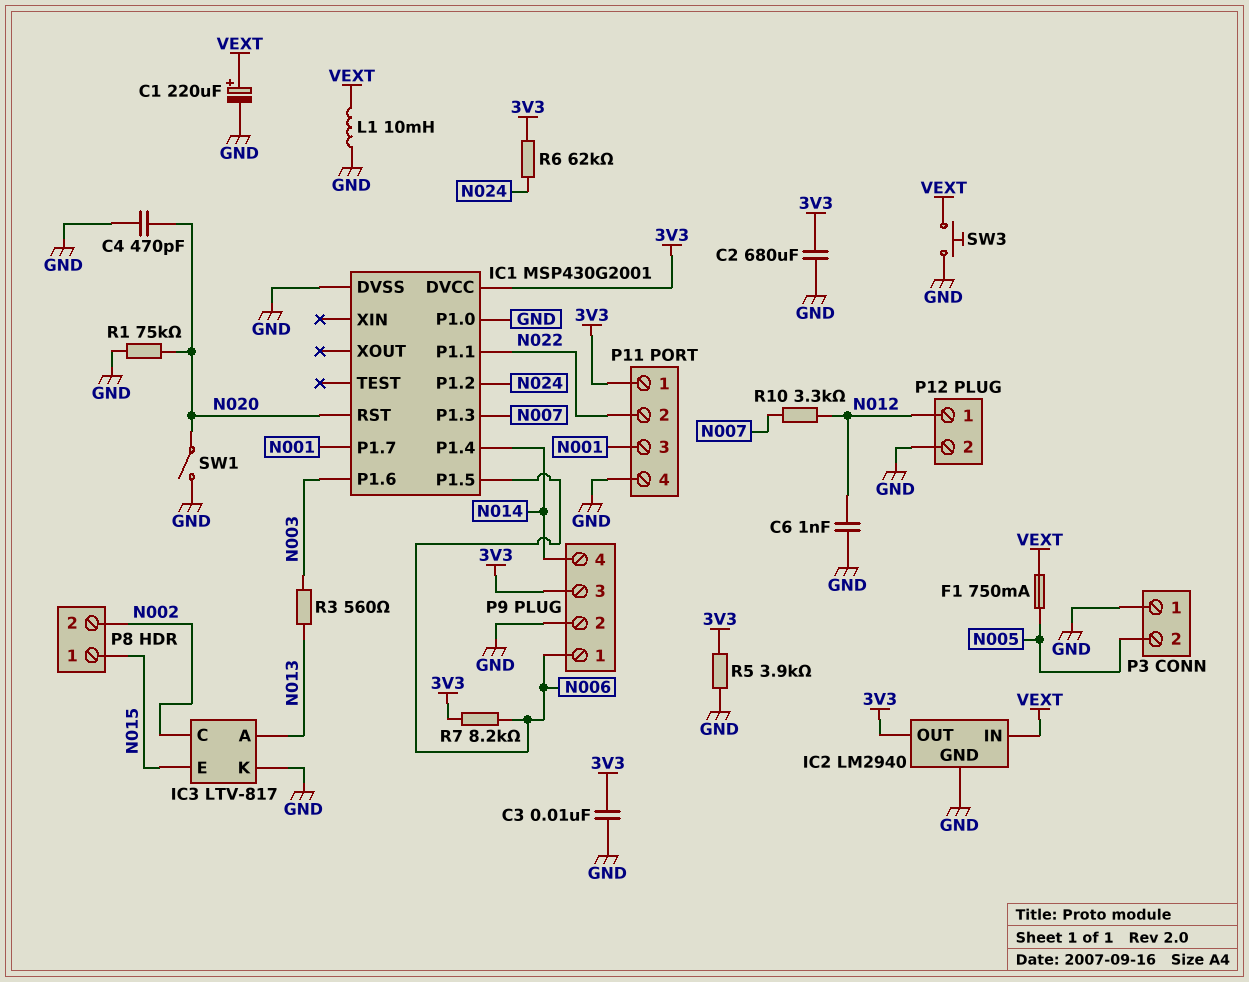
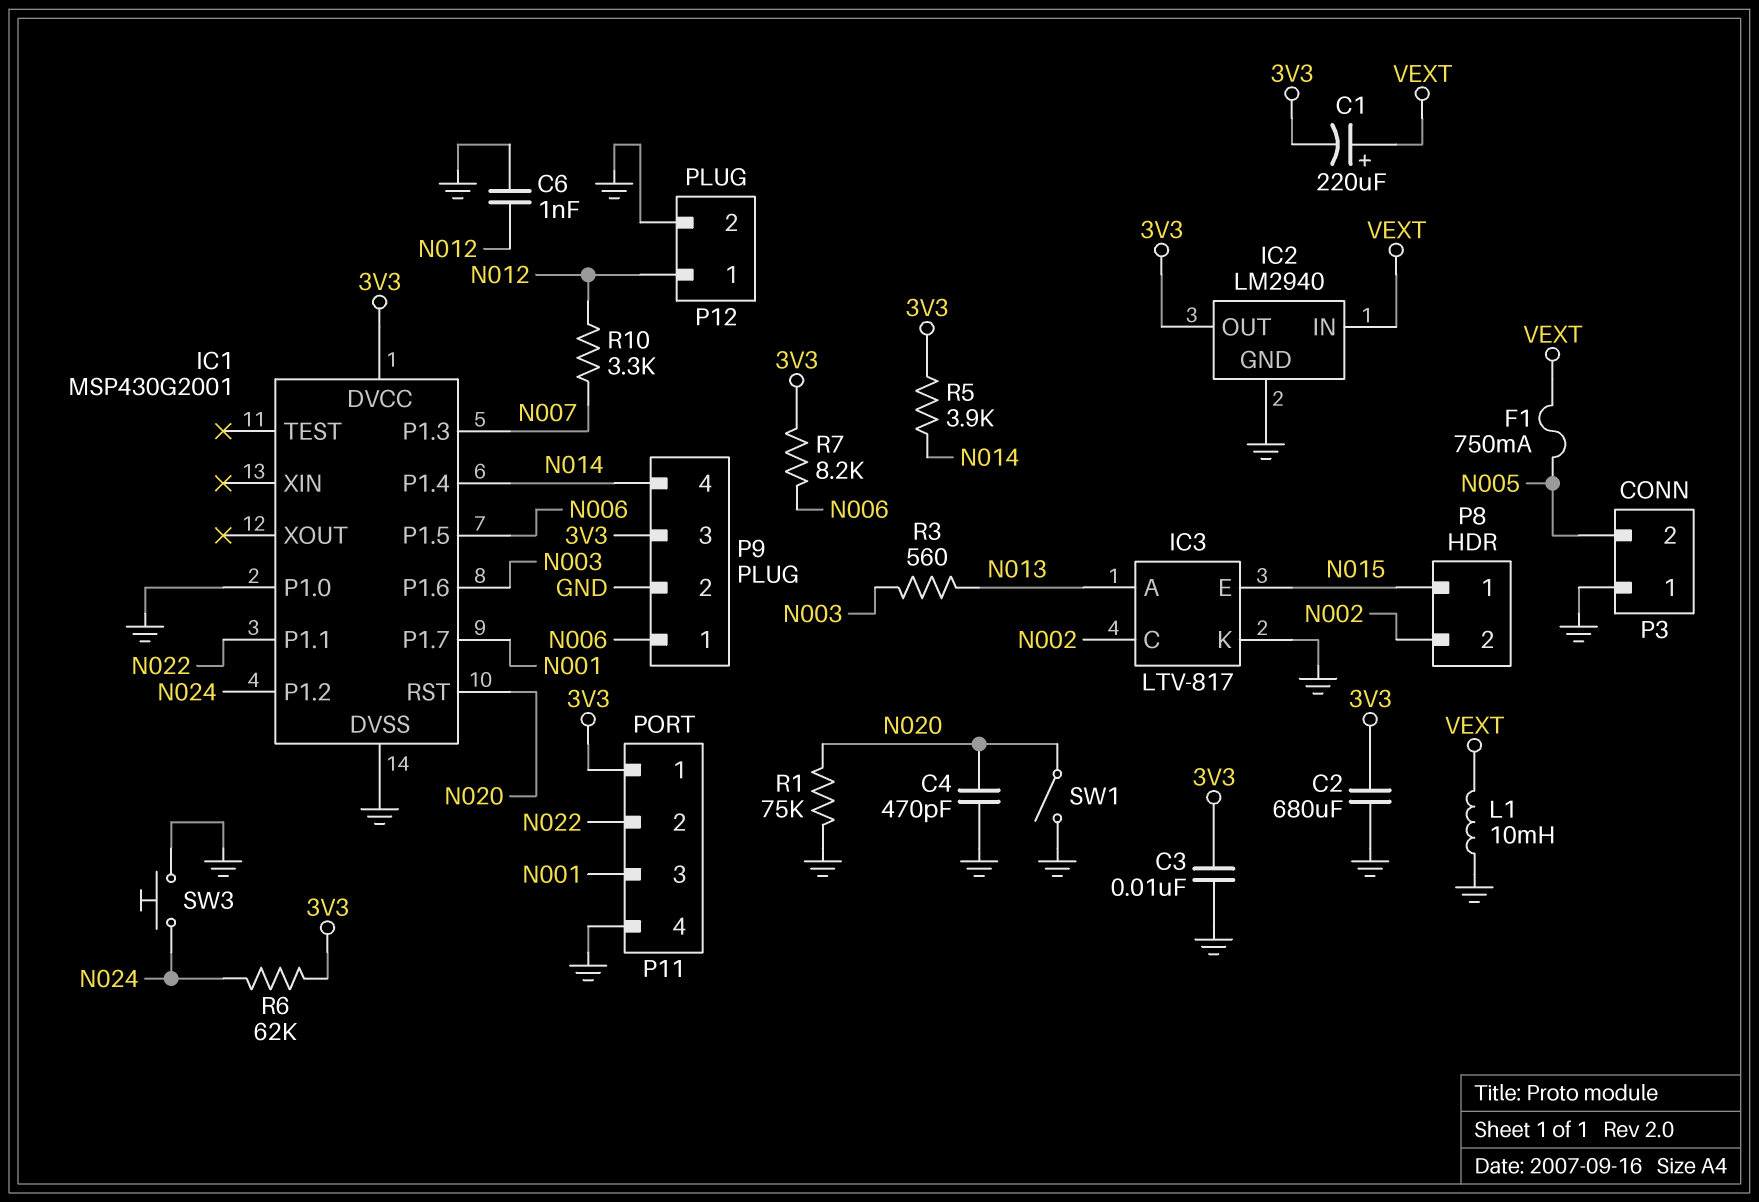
C1: 220uF (plus VEXT, minus GND) -> 220uF (plus VEXT, minus 3V3)
R5: 3.9k (3V3, GND) -> 3.9k (3V3, N014)
SW3: button (GND, VEXT) -> button (GND, N024)

